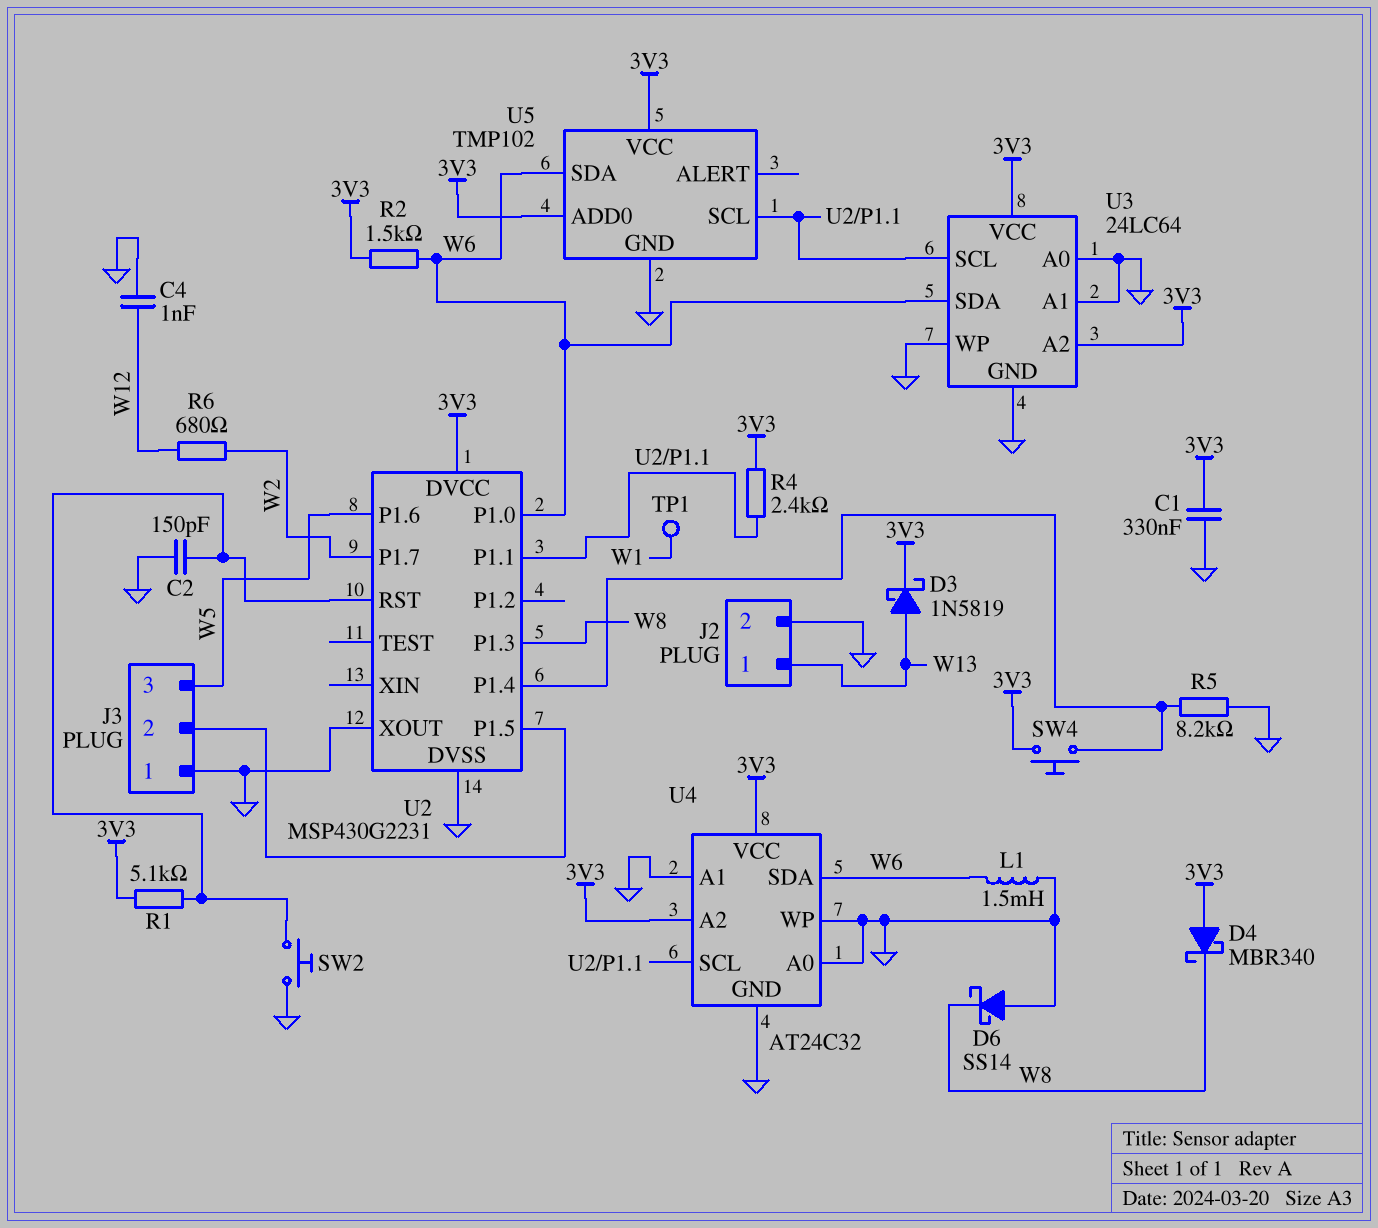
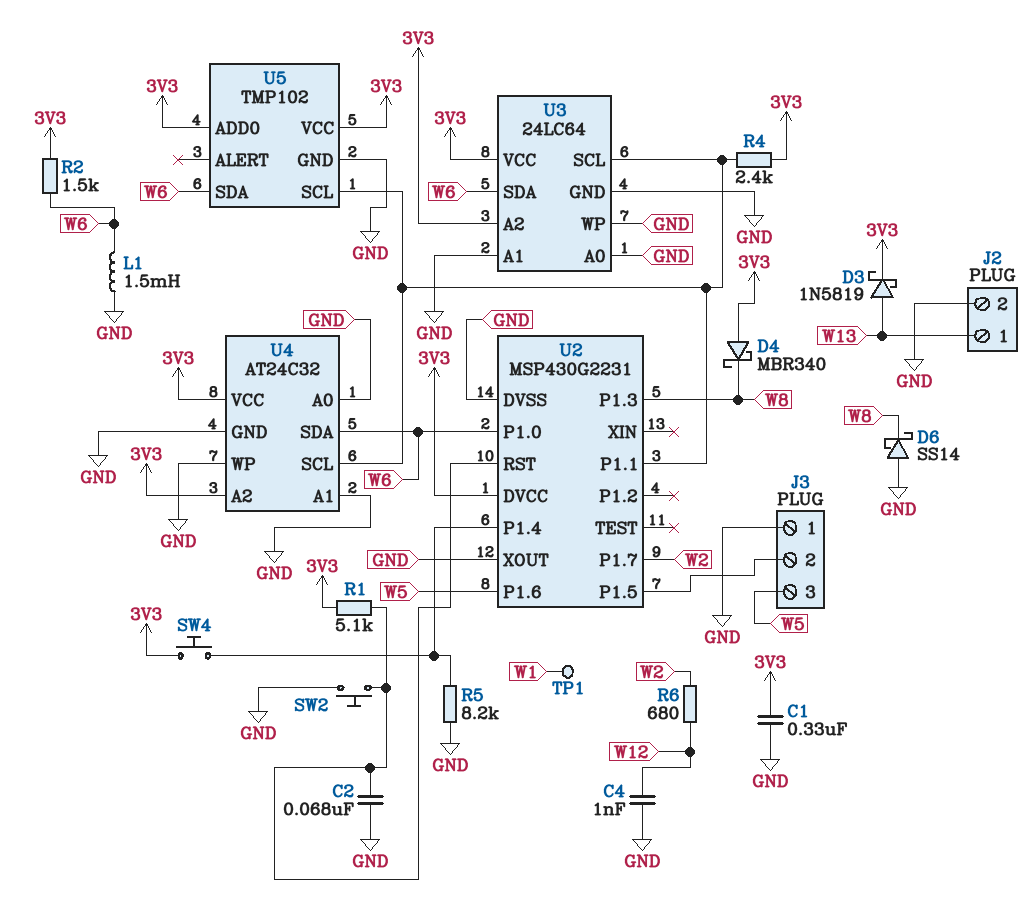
C2: 150pF (GND, U2/RST) -> 68nF (GND, U2/RST)

